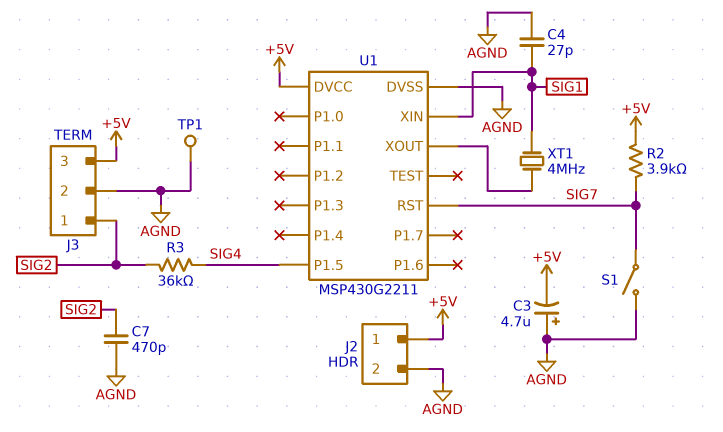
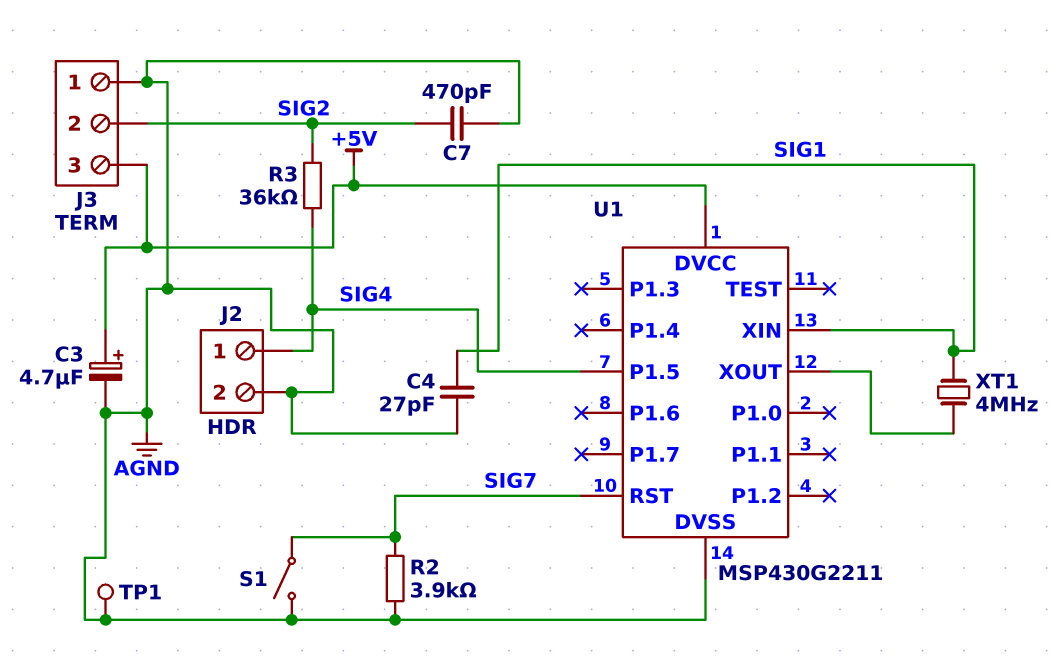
C3: 4.7uF (plus AGND, minus +5V) -> 4.7uF (plus +5V, minus AGND)
J2 pin 1: +5V -> SIG4
J3 pin 1: SIG2 -> AGND
J3 pin 2: AGND -> SIG2
R2: 3.9k (+5V, SIG7) -> 3.9k (AGND, SIG7)

